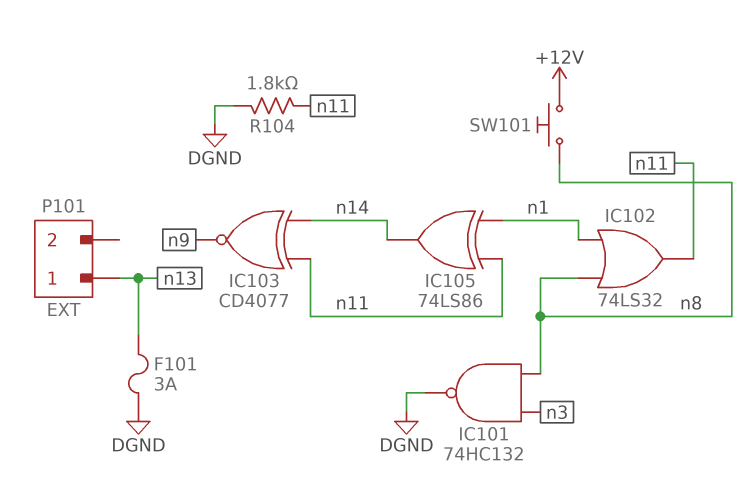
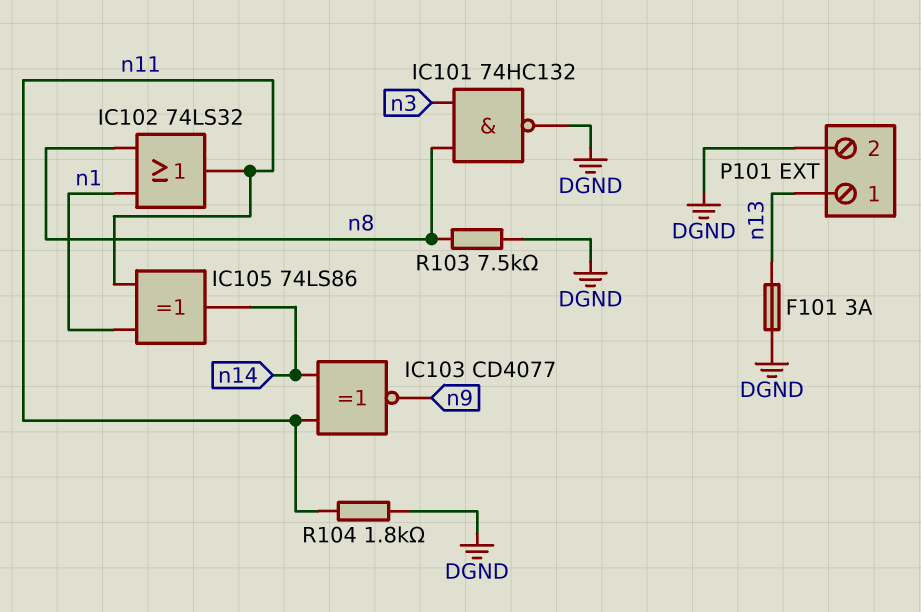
P101 pin 2: none -> DGND
R103: none -> 7.5k (DGND, n8)
SW101: button (+12V, n8) -> none

